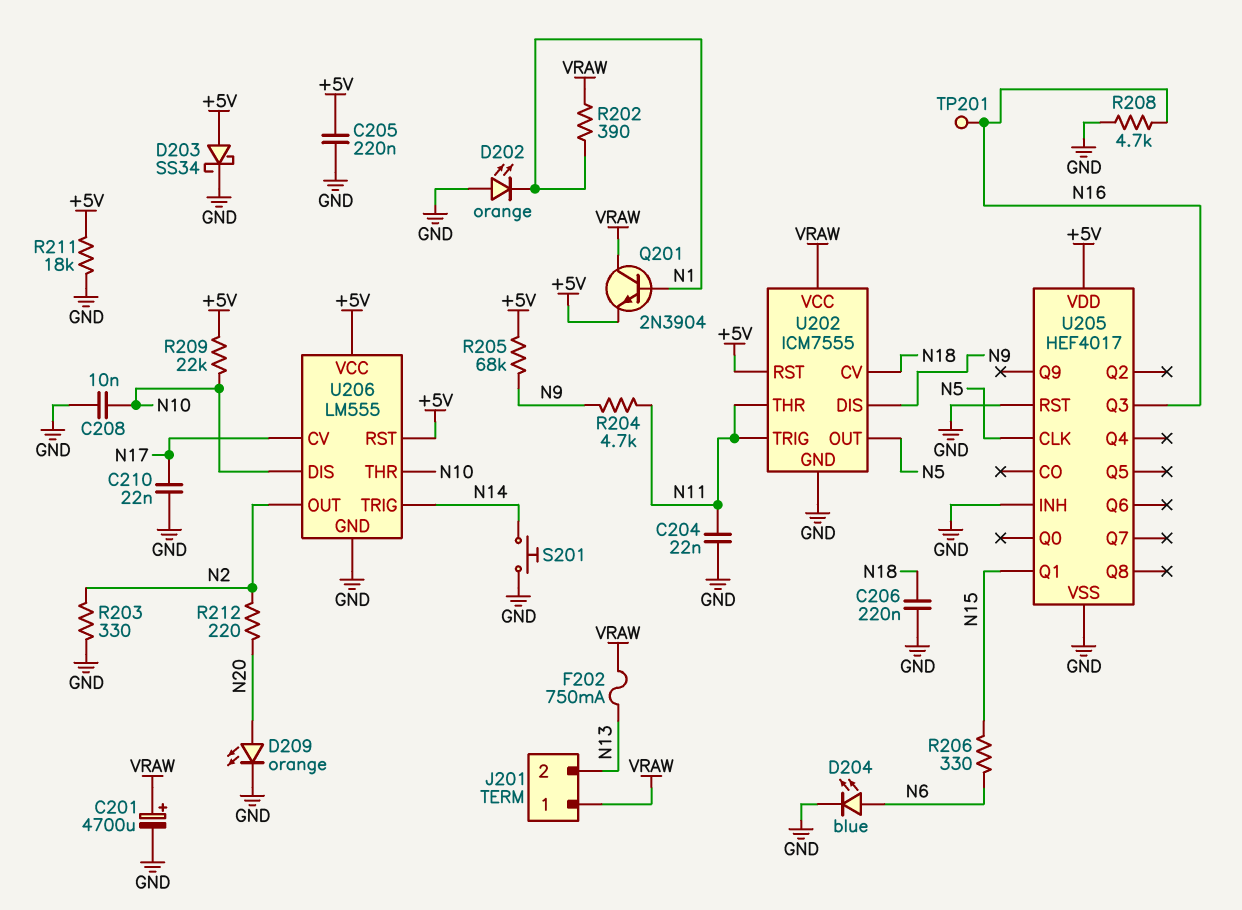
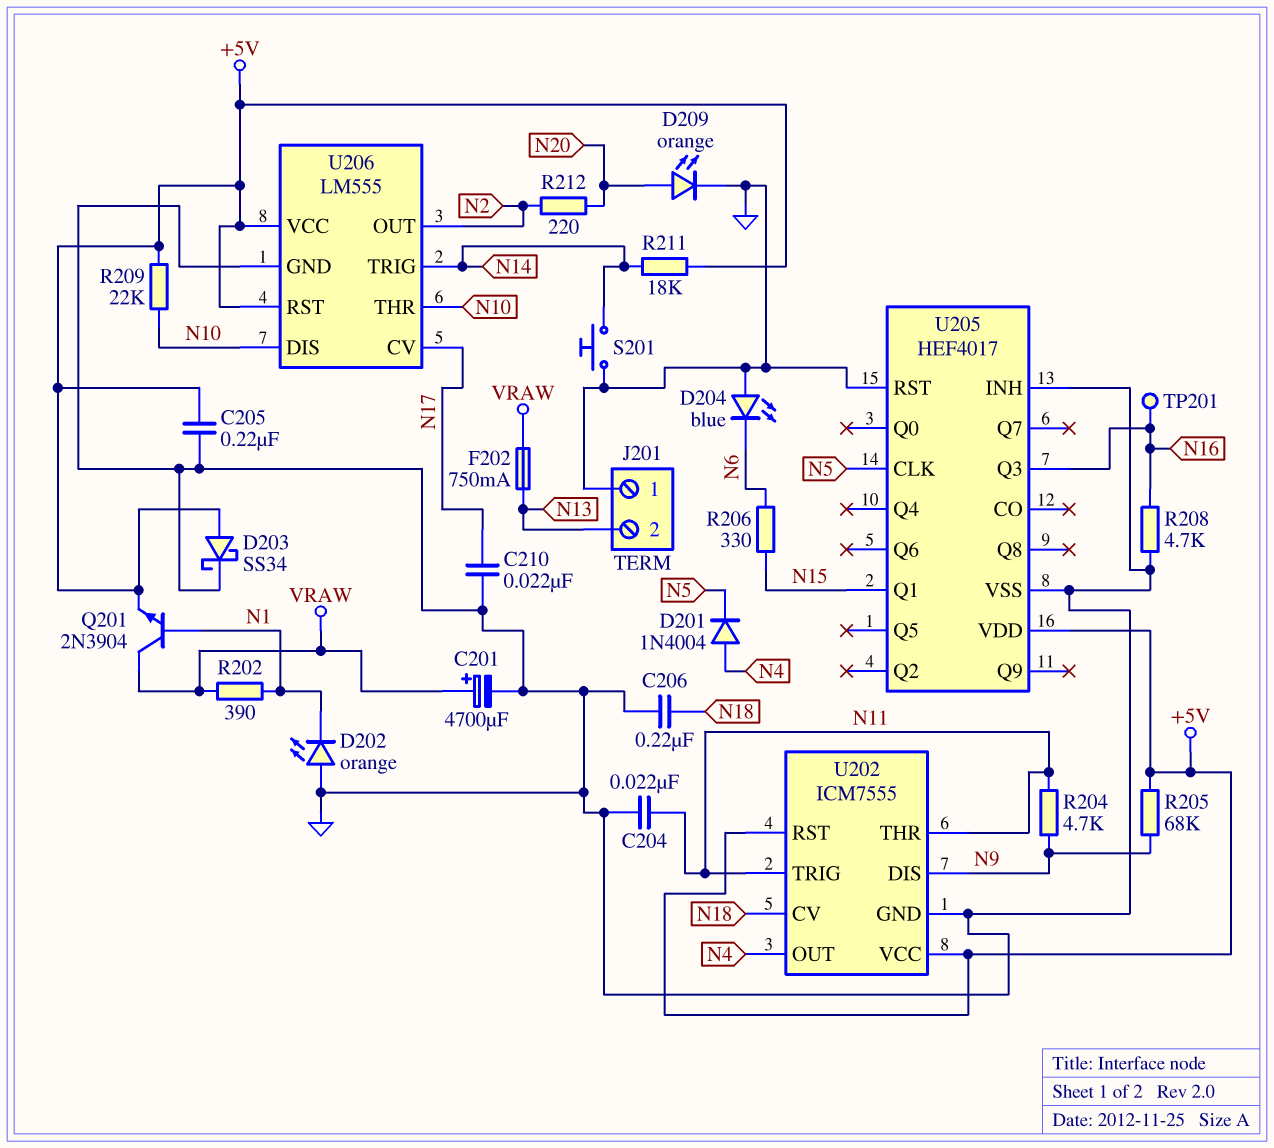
C208: 10nF (GND, N10) -> none
D201: none -> diode 1N4004 (A N4, K N5)
D204: LED blue (A N6, K GND) -> LED blue (A GND, K N6)
J201 pin 1: VRAW -> GND
R203: 330 (GND, N2) -> none
R211: 18k (+5V, GND) -> 18k (+5V, N14)
U202 pin OUT: N5 -> N4
U202 pin VCC: VRAW -> +5V

